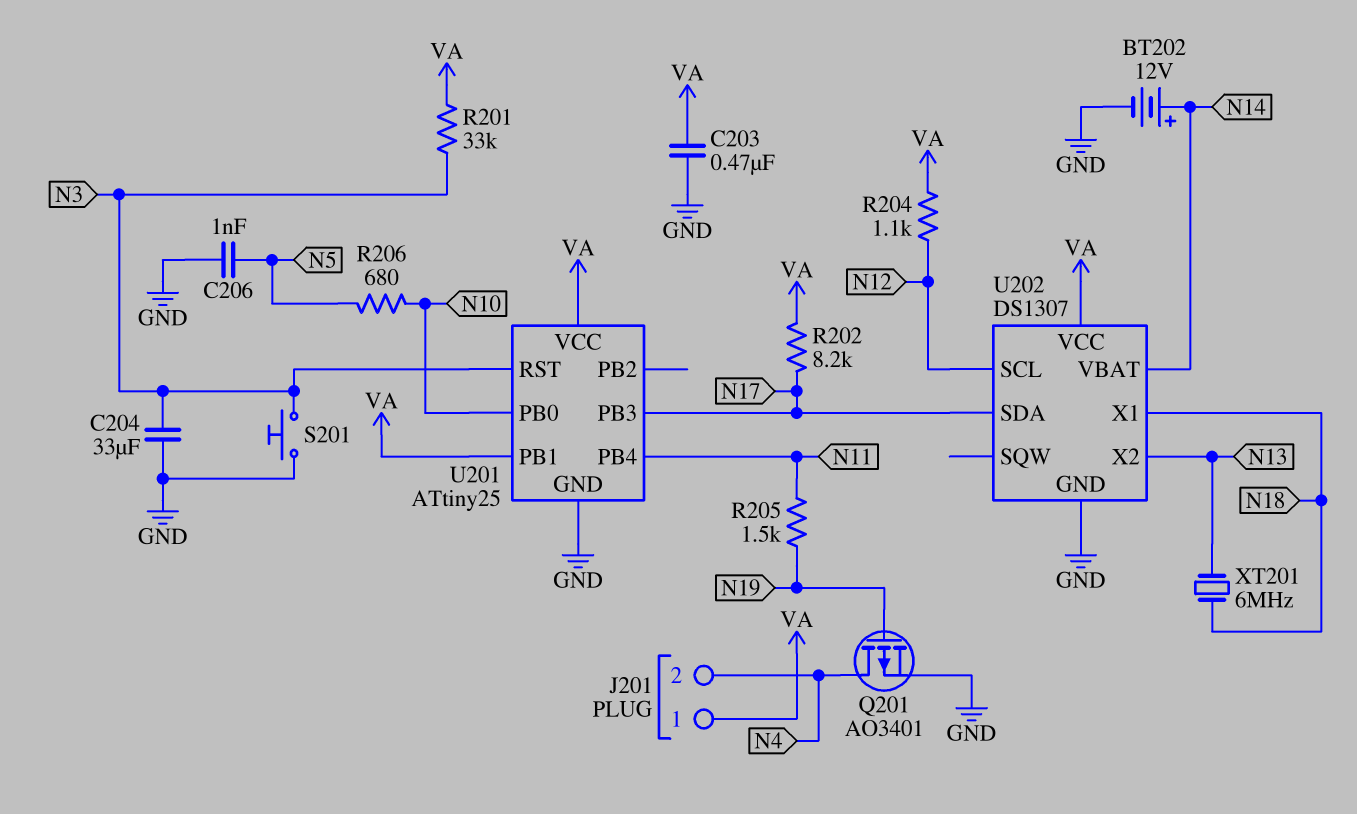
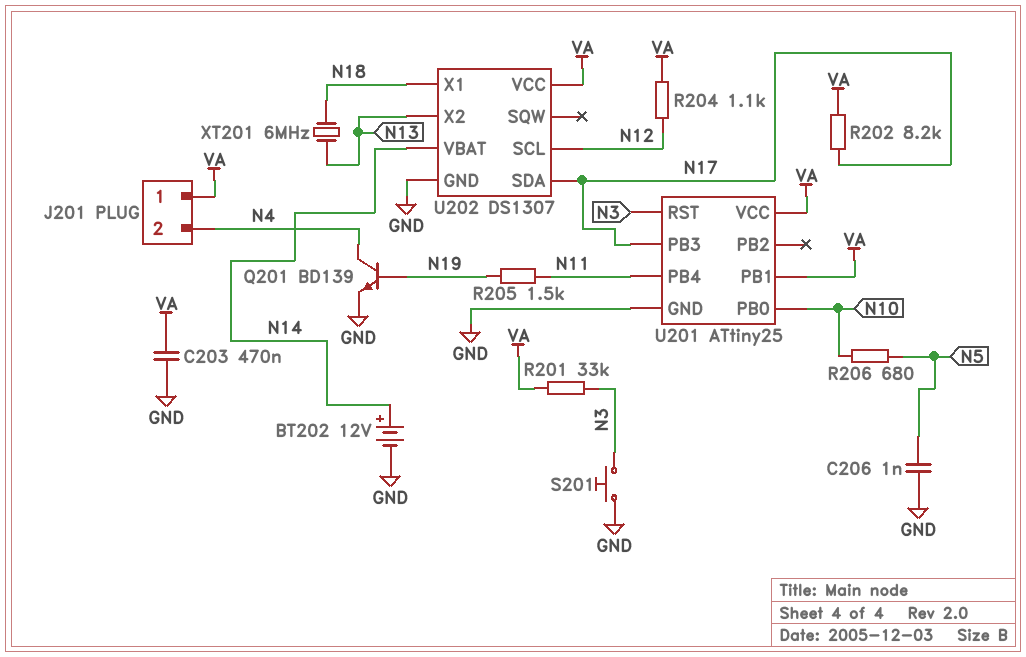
C204: 33uF (GND, N3) -> none
Q201: PMOS AO3401 (G N19, D N4, S GND) -> NPN BD139 (B N19, C N4, E GND)

